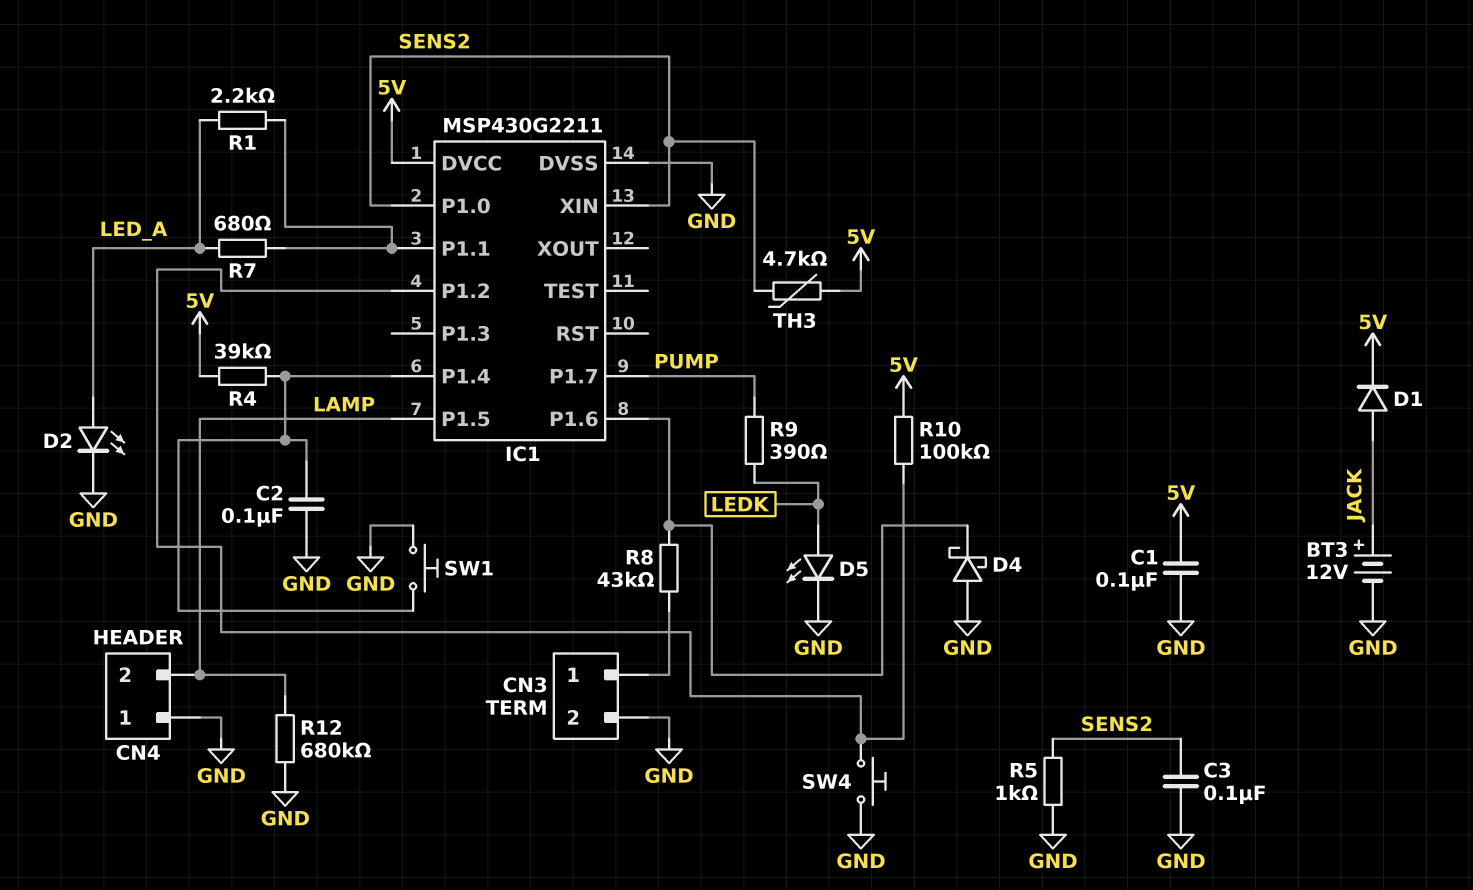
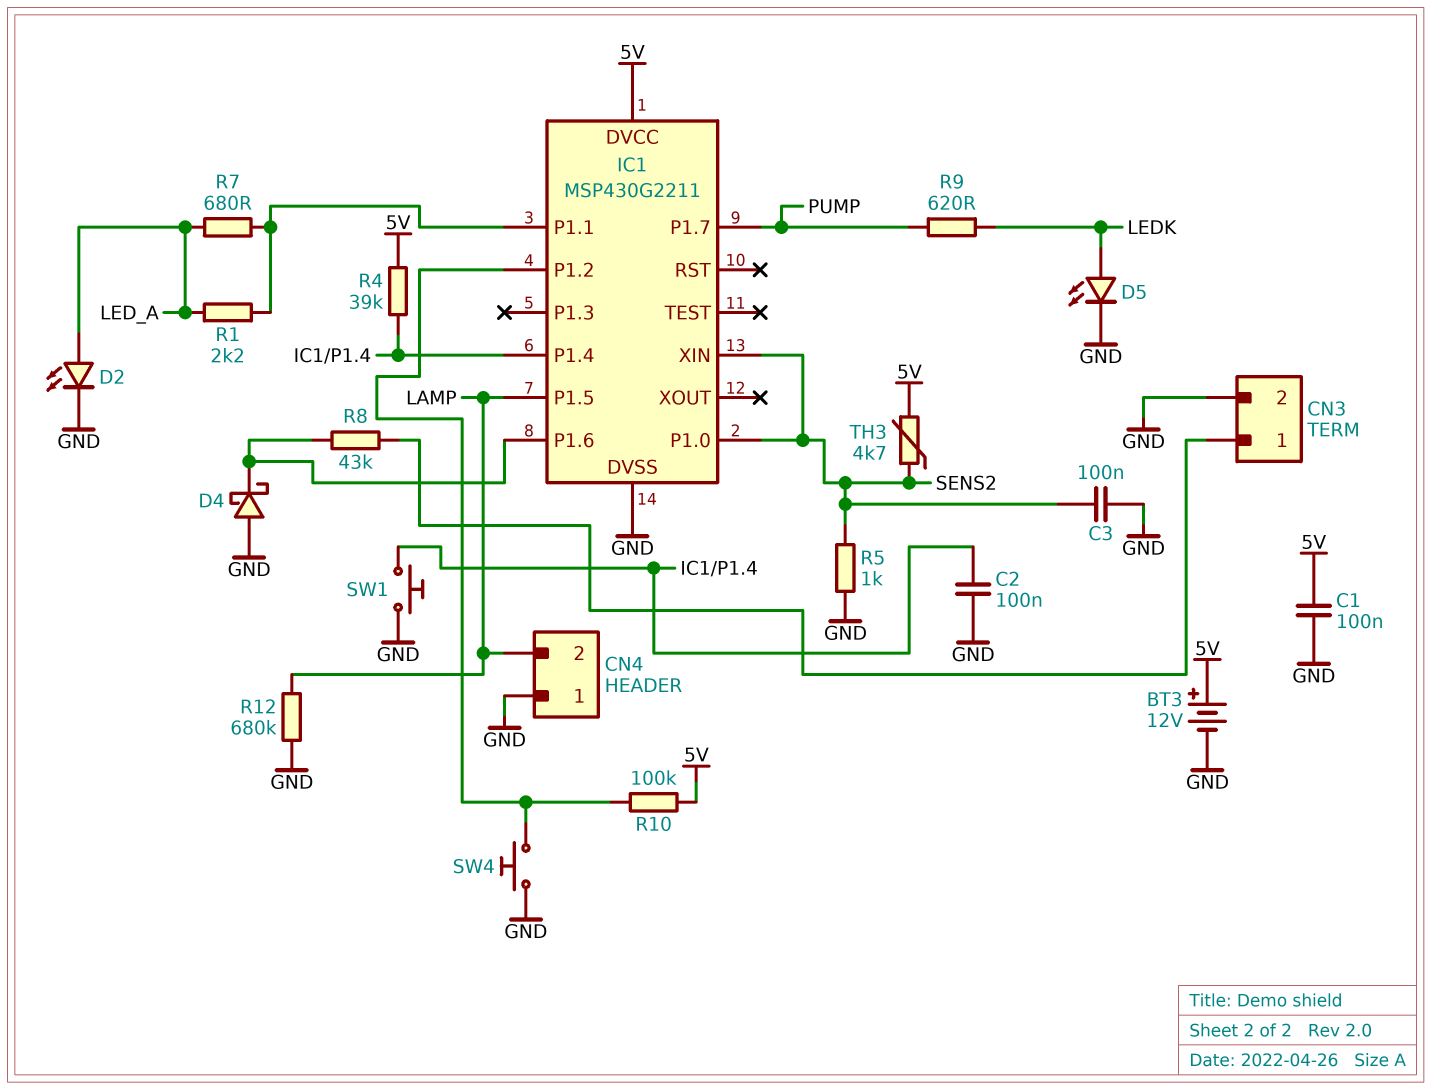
BT3: 12V (plus JACK, minus GND) -> 12V (plus 5V, minus GND)
D1: diode (A JACK, K 5V) -> none
R9: 390 (LEDK, PUMP) -> 620 (LEDK, PUMP)

